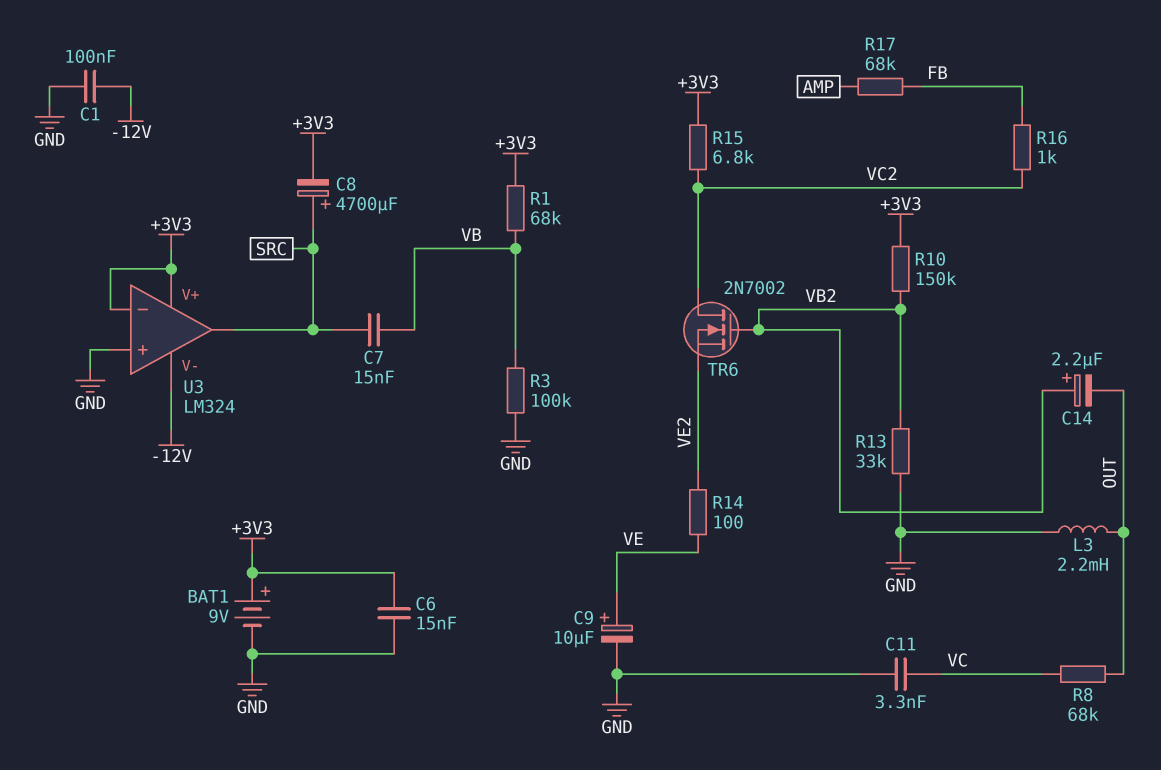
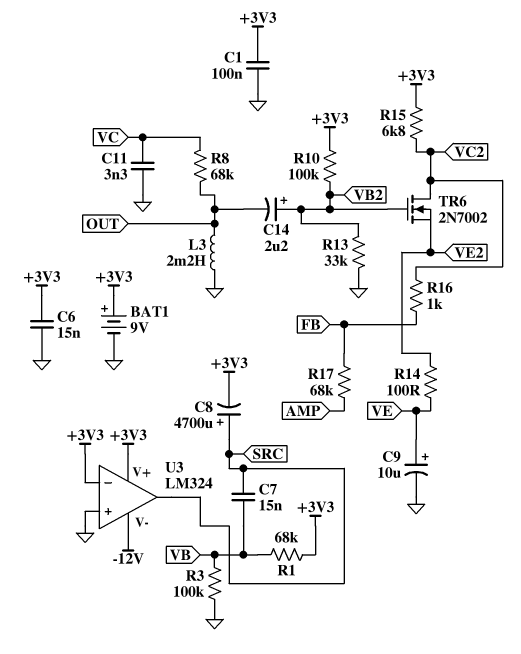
C1: 100nF (-12V, GND) -> 100nF (+3V3, GND)
R10: 150k (+3V3, VB2) -> 100k (+3V3, VB2)

